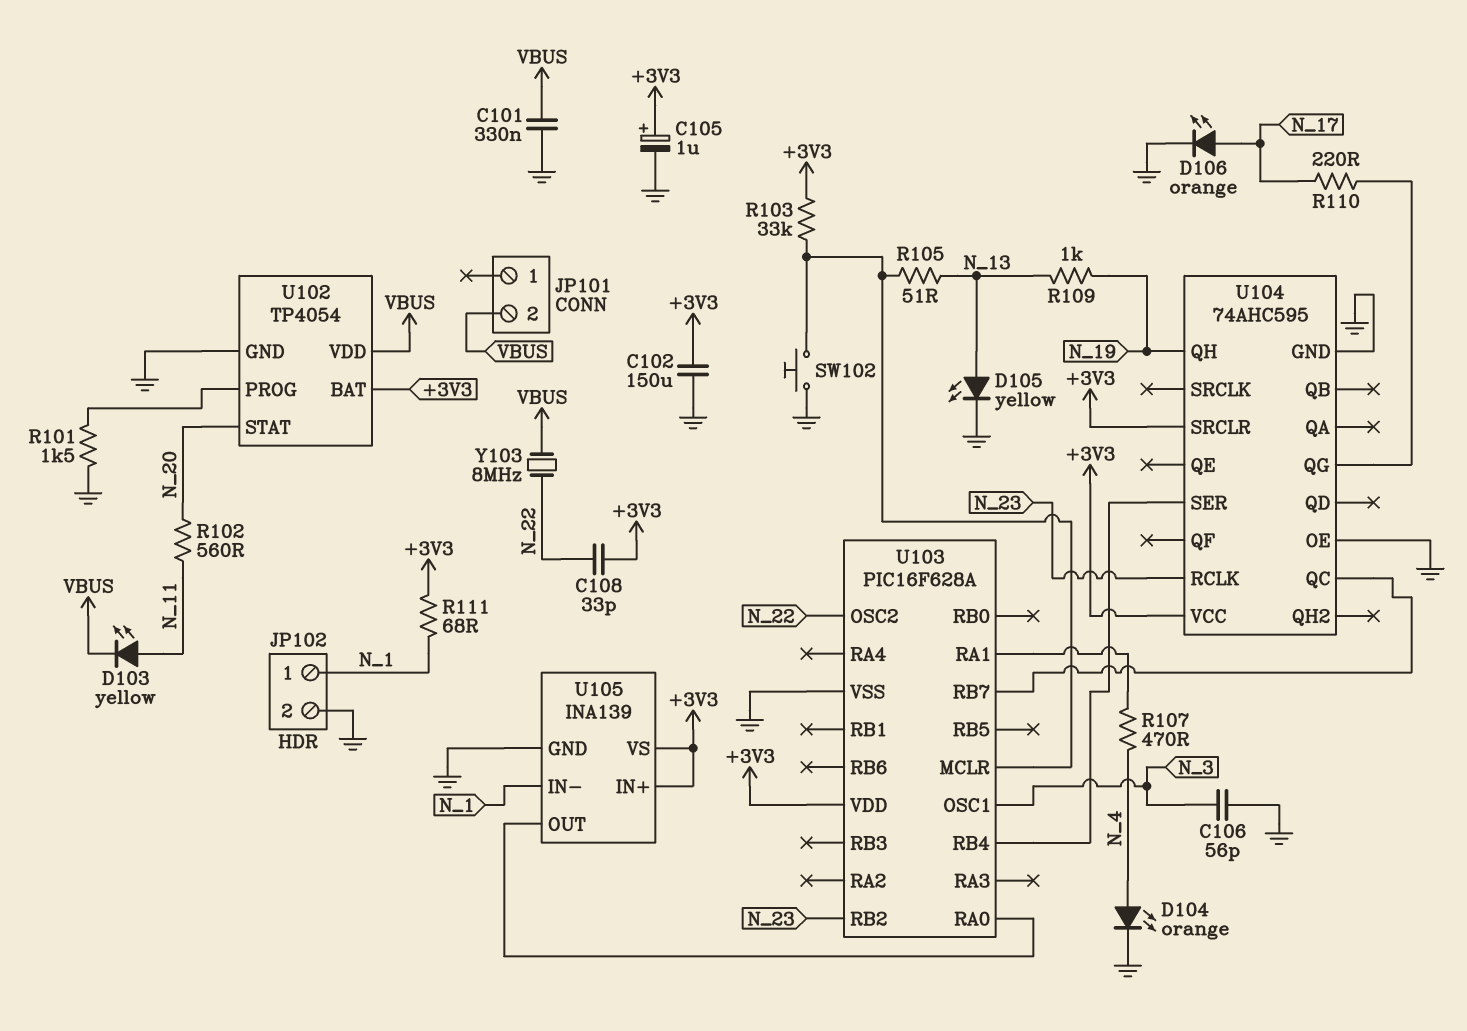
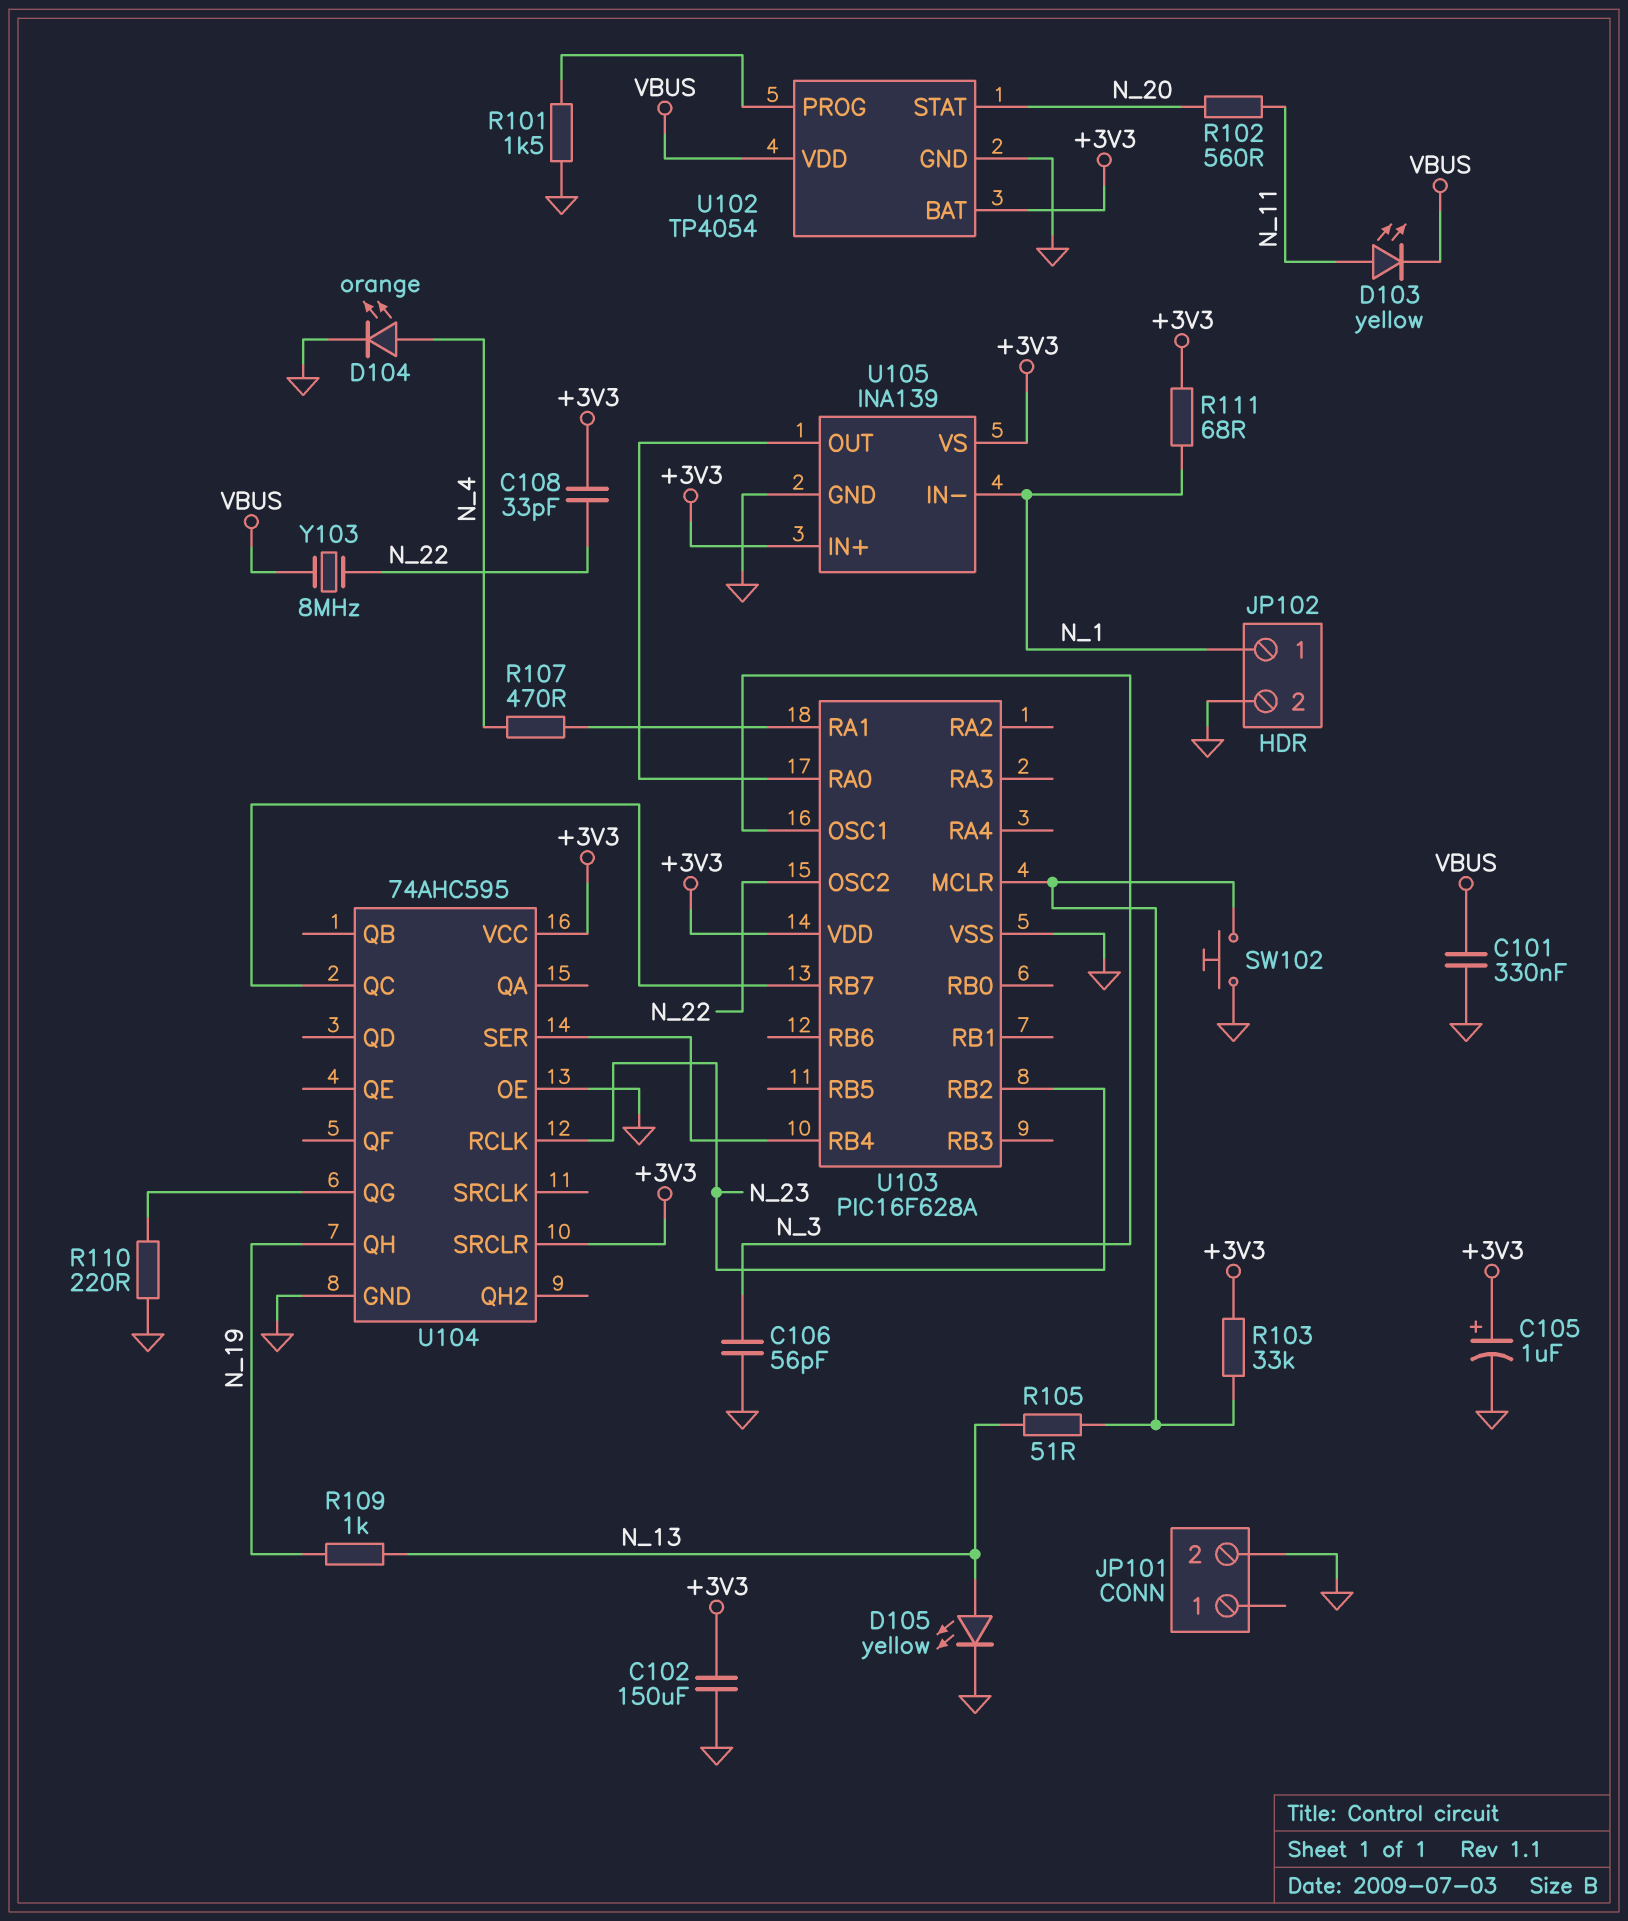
D106: LED orange (A N_17, K GND) -> none
JP101 pin 2: VBUS -> GND
R110: 220 (N_17, U104/QG) -> 220 (GND, U104/QG)

